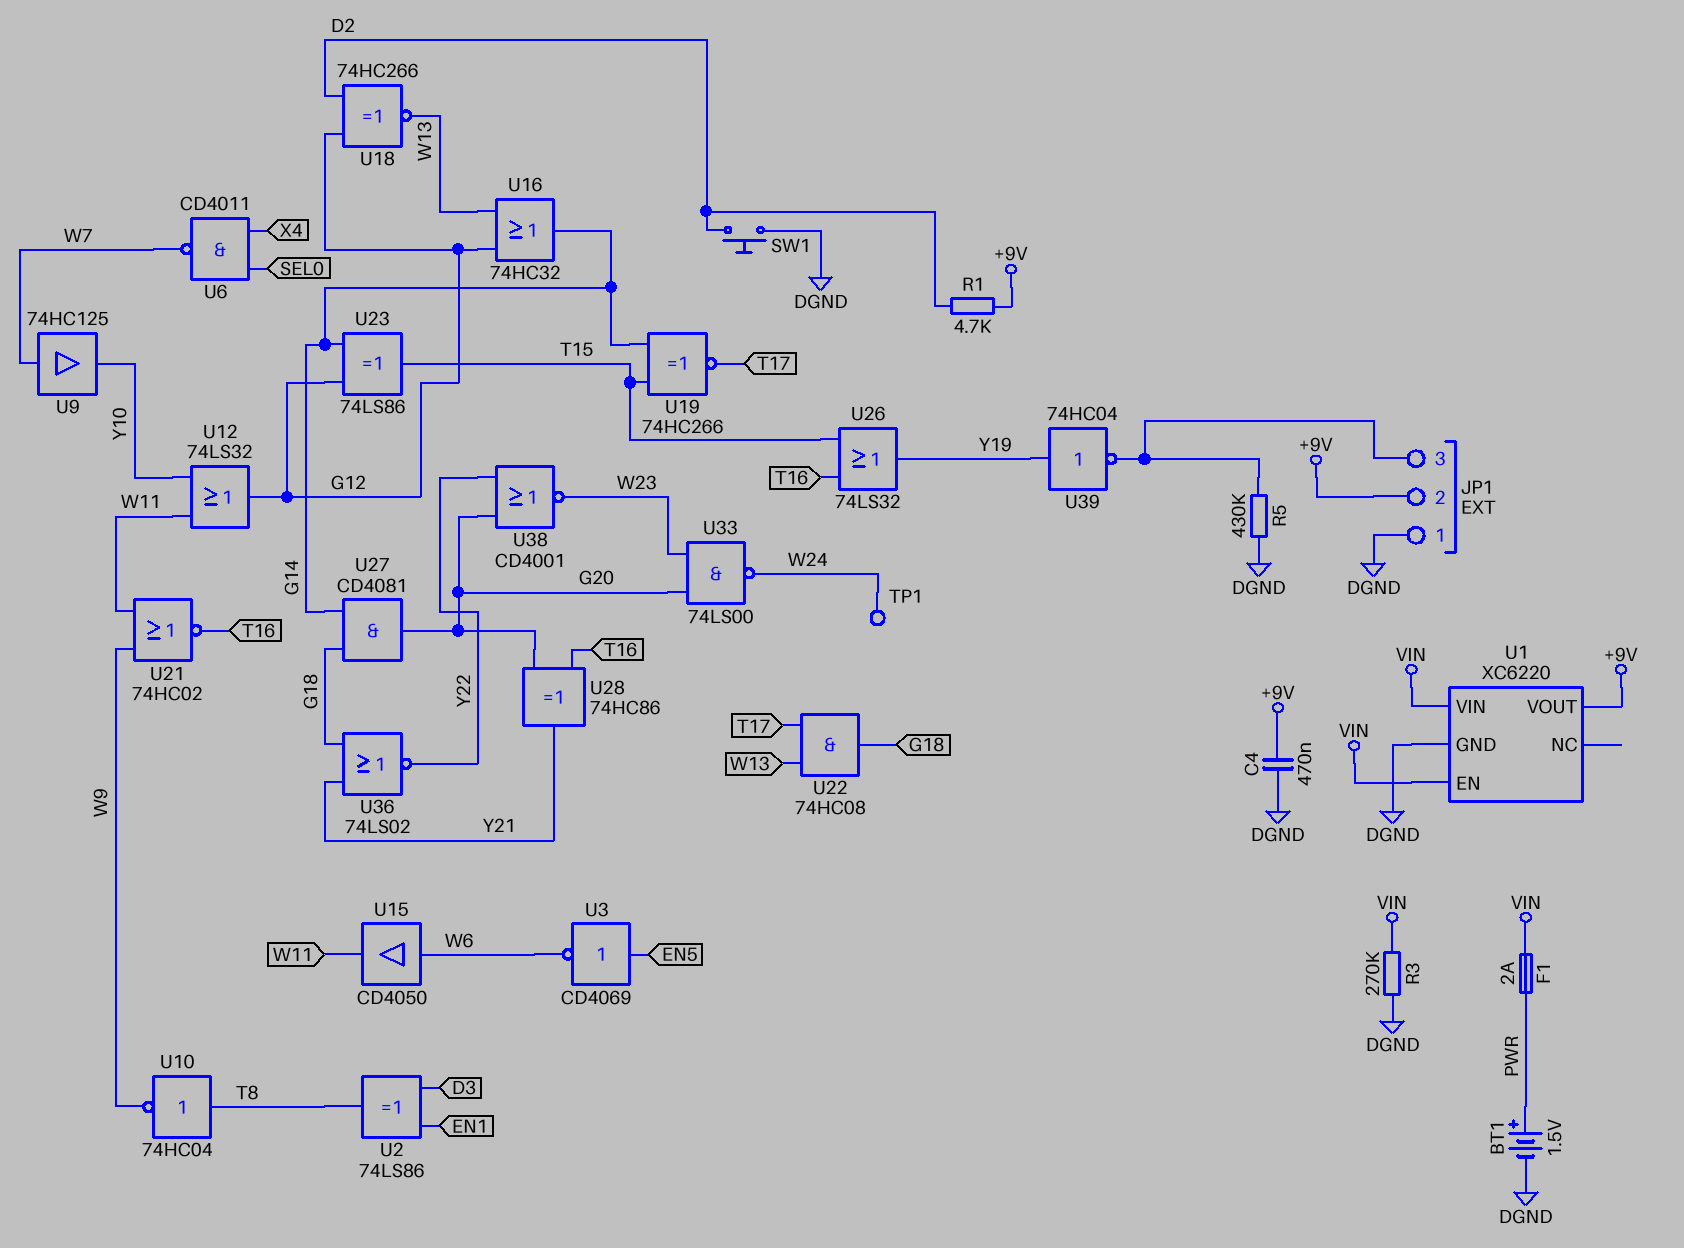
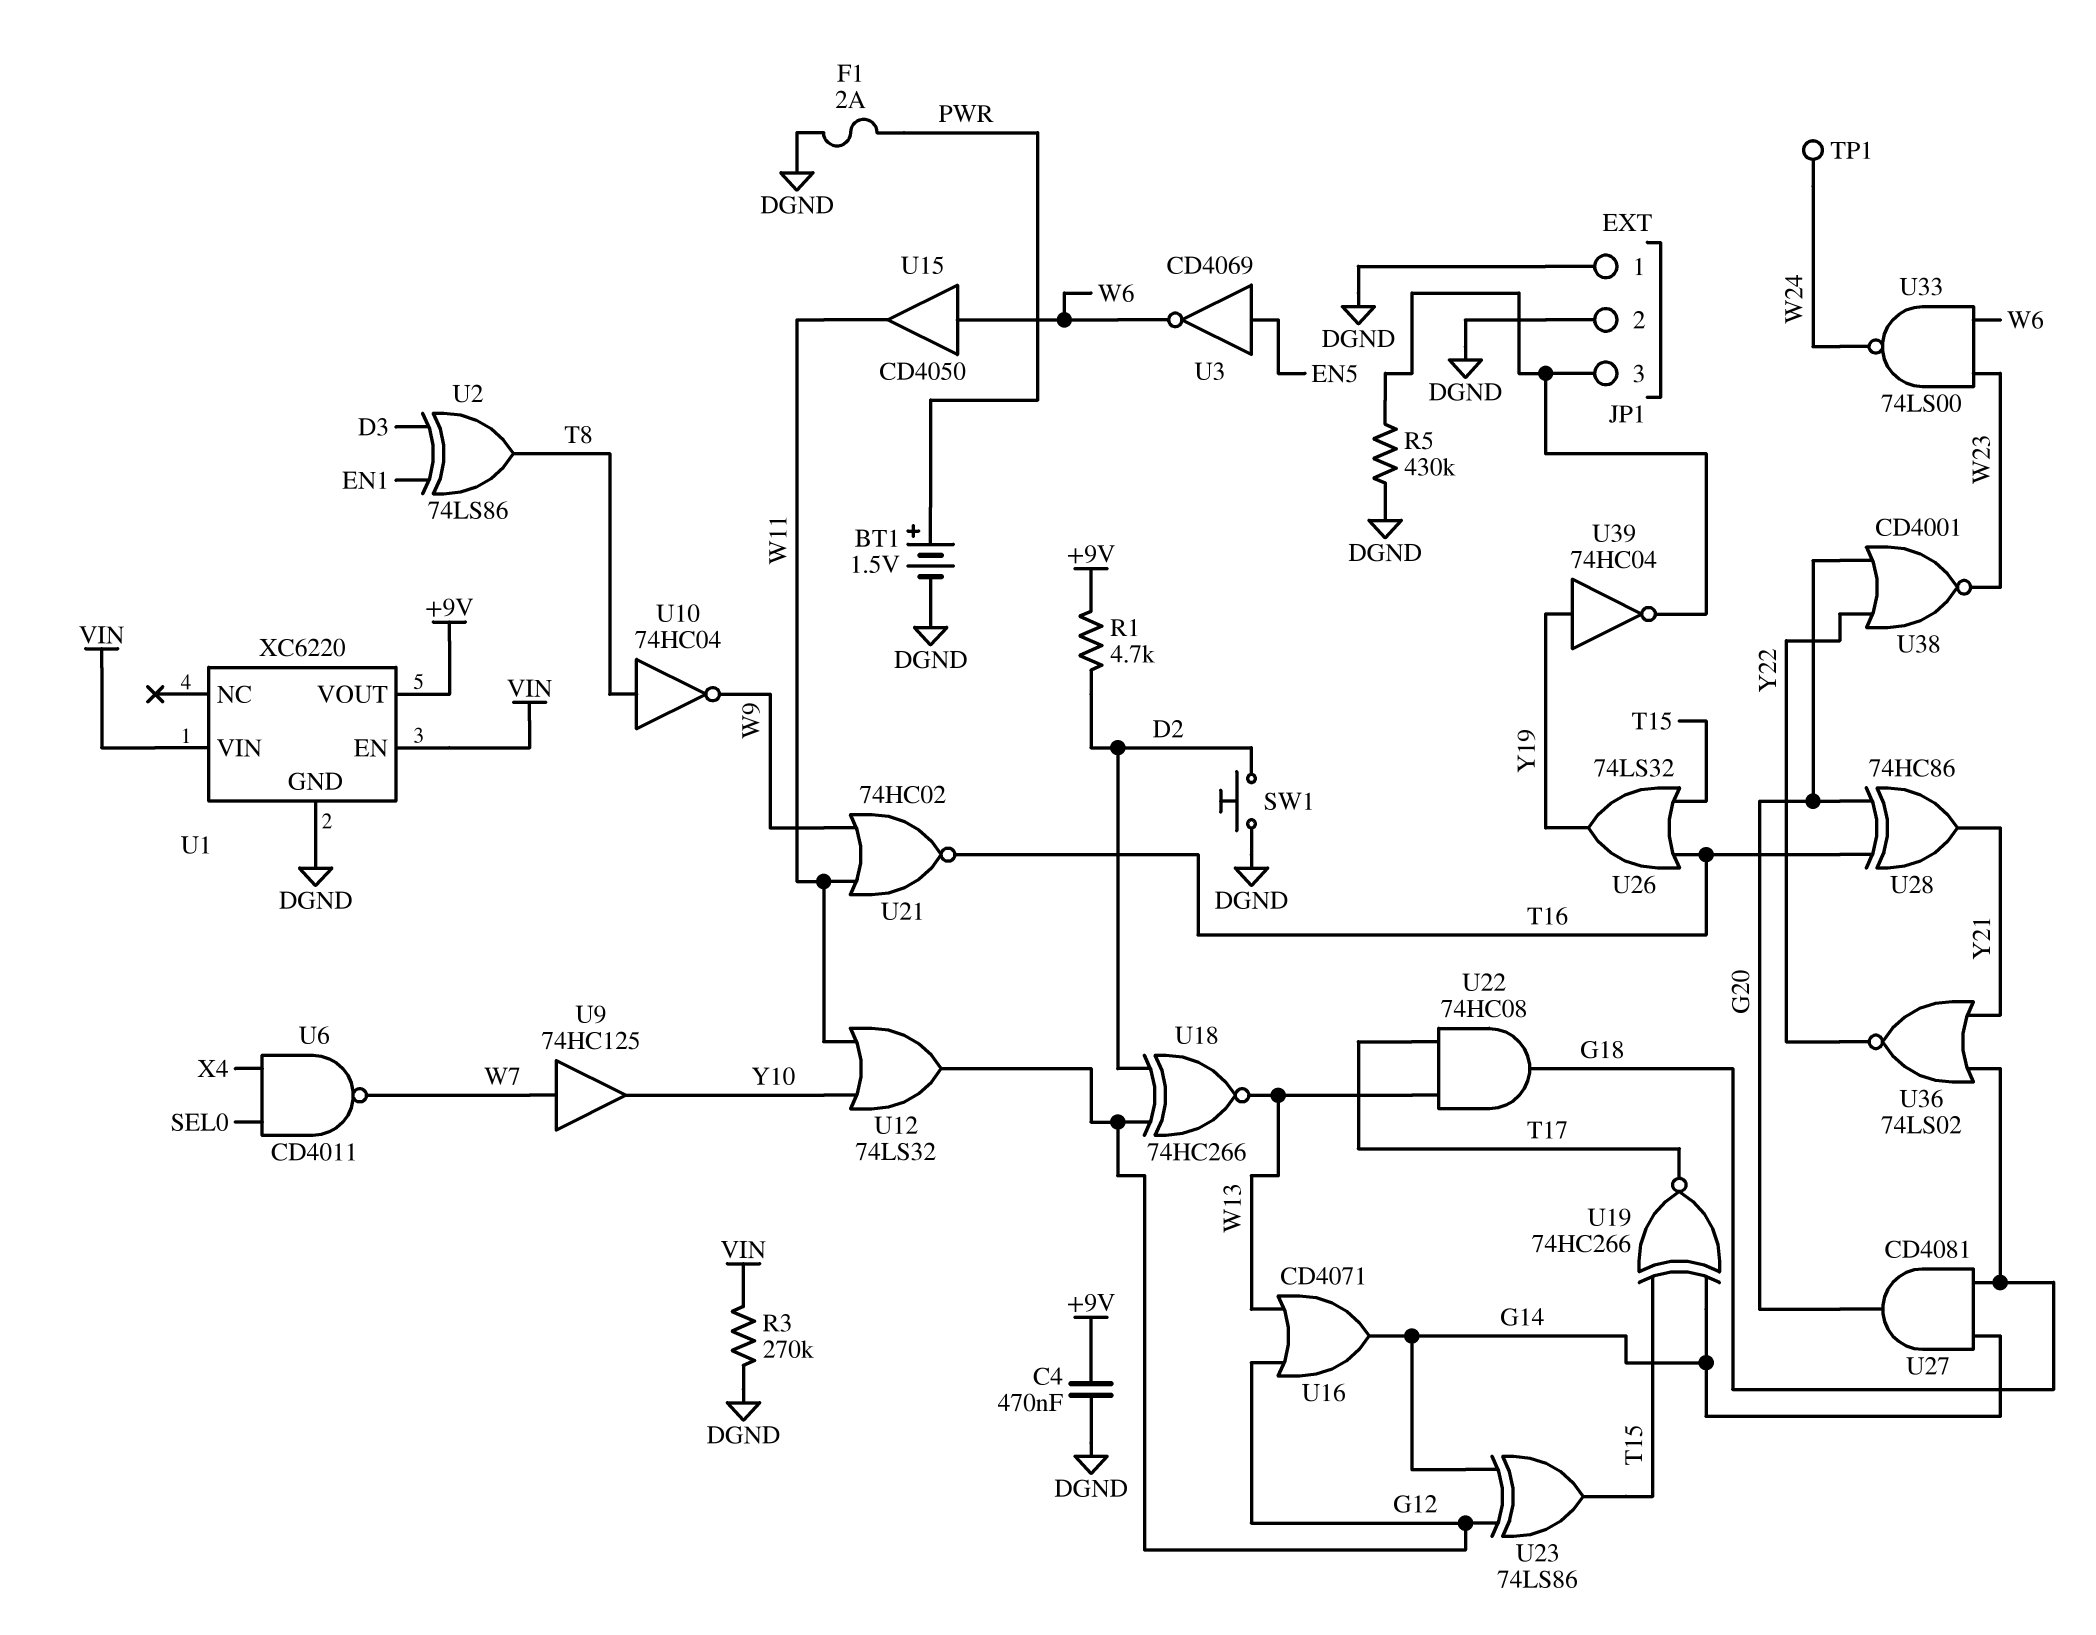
F1: 2A (PWR, VIN) -> 2A (DGND, PWR)
JP1 pin 2: +9V -> DGND
U16: OR 74HC32 (in G12, in W13, out G14) -> OR CD4071 (in G12, in W13, out G14)
U33: NAND 74LS00 (in G20, in W23, out W24) -> NAND 74LS00 (in W6, in W23, out W24)

